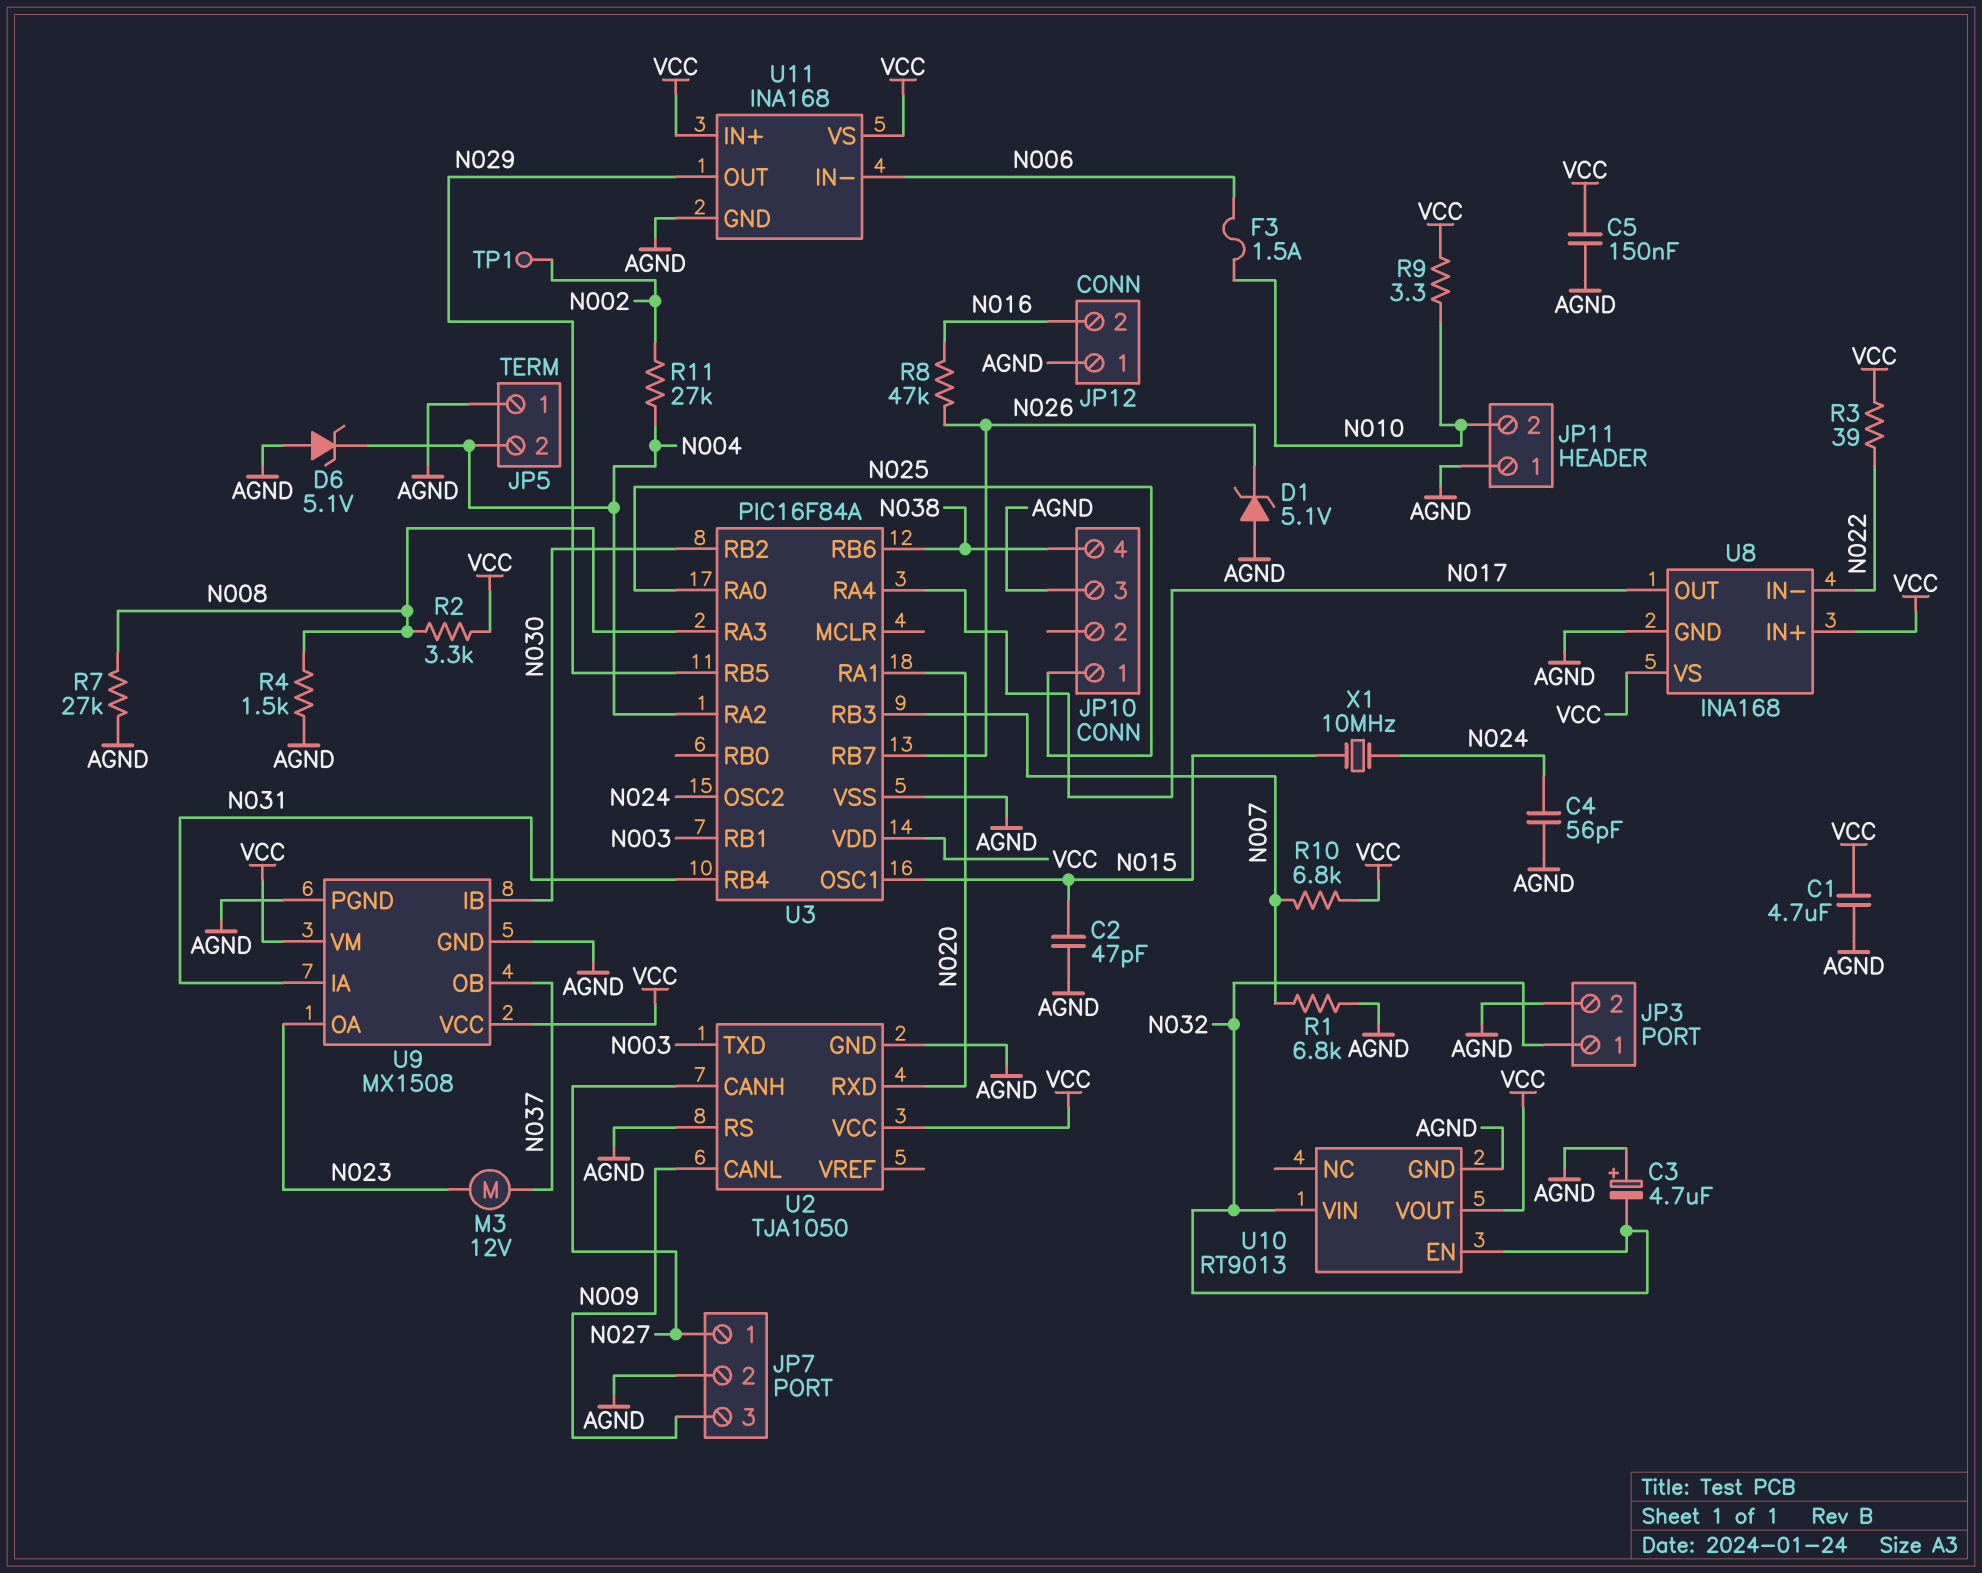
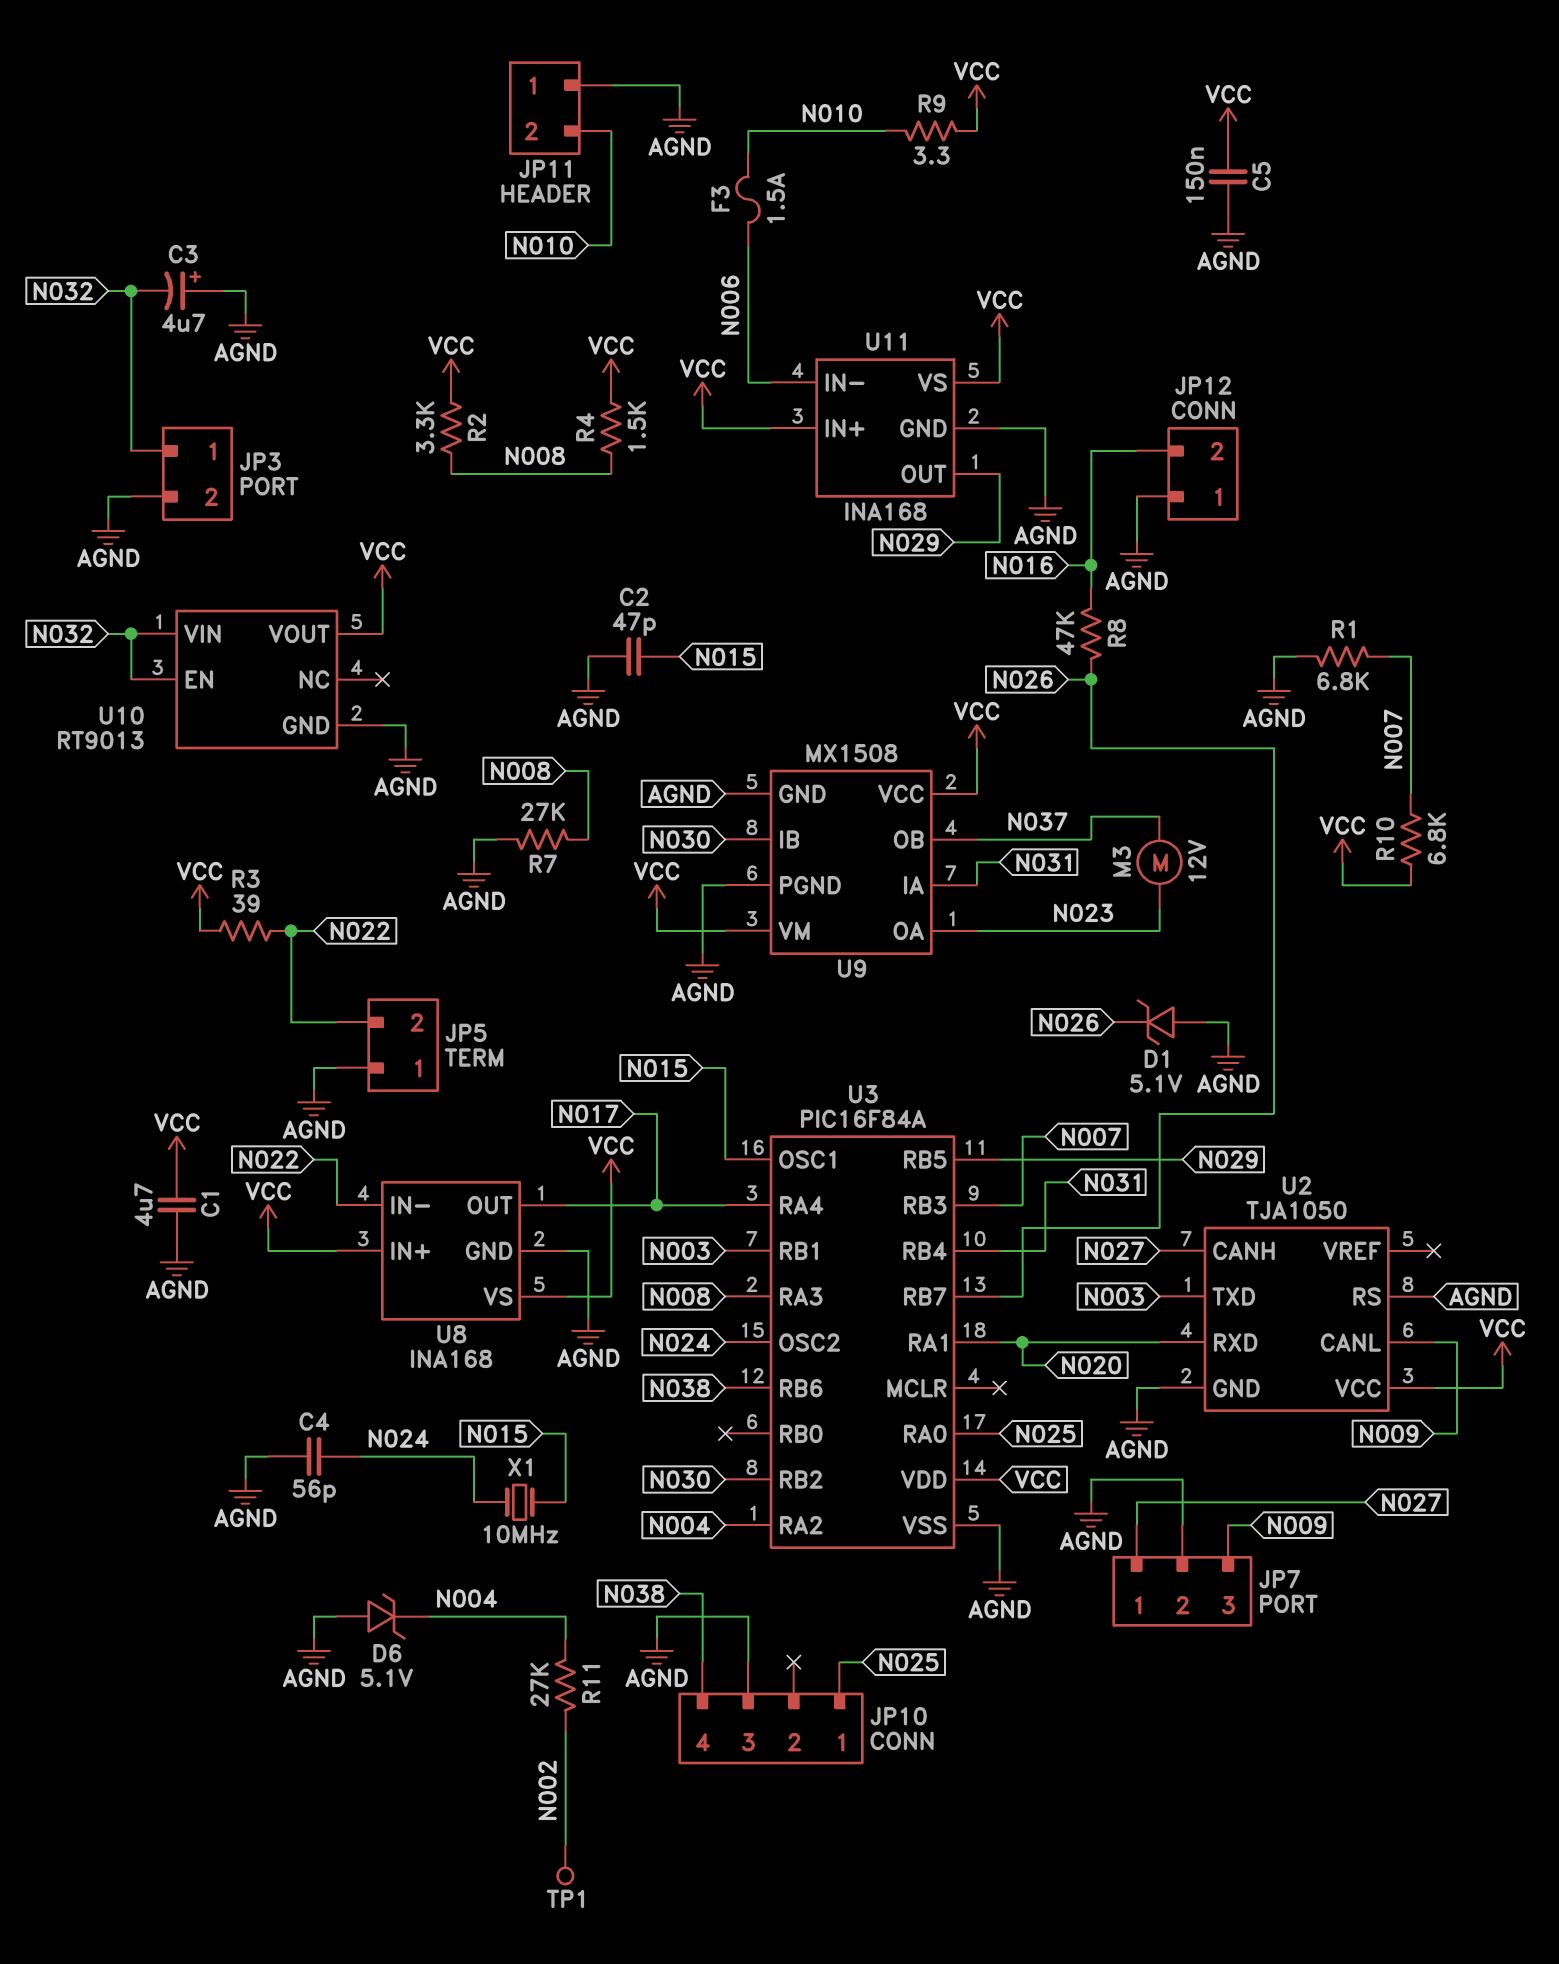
JP5 pin 2: N004 -> N022
R4: 1.5k (AGND, N008) -> 1.5k (N008, VCC)

